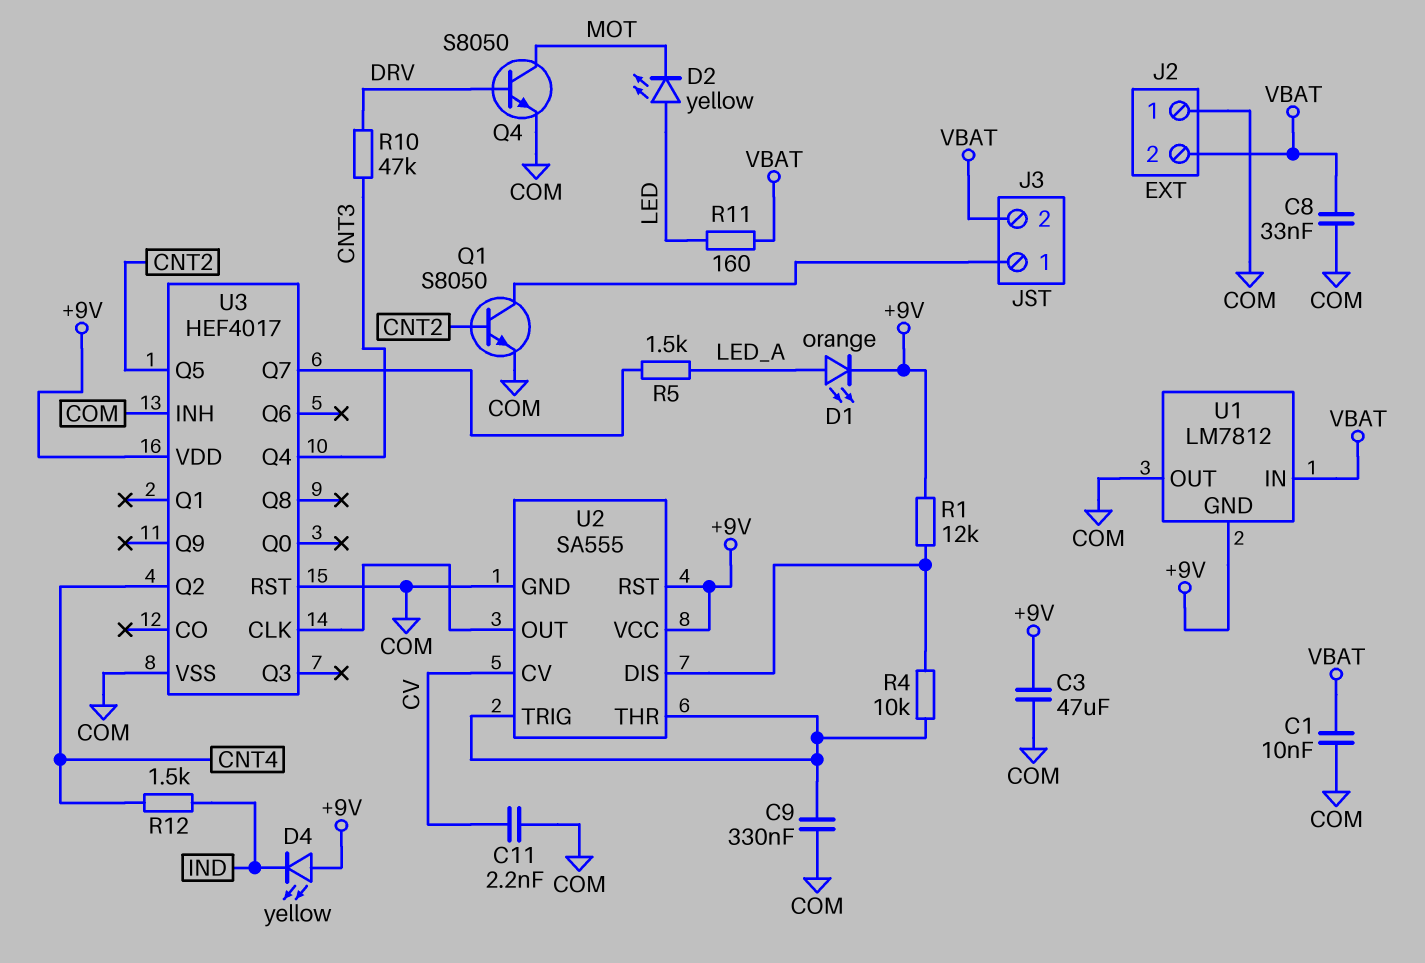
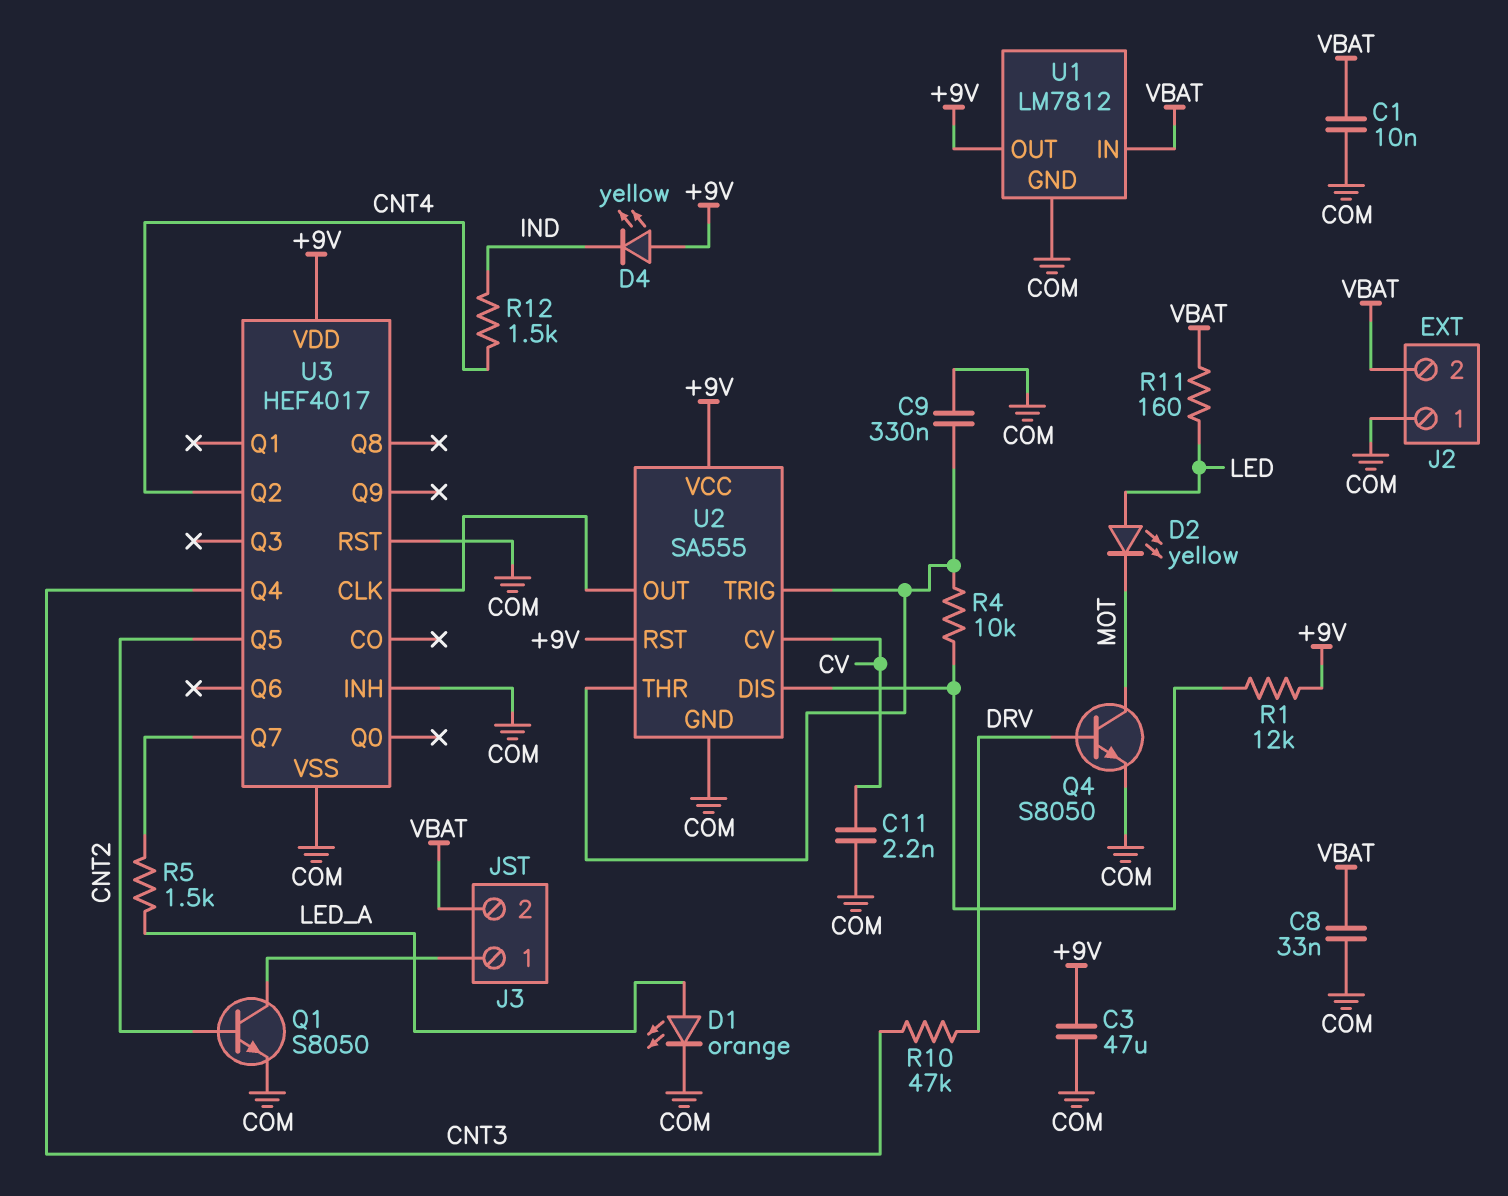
D1: LED orange (A LED_A, K +9V) -> LED orange (A LED_A, K COM)
U1 pin GND: +9V -> COM
U1 pin OUT: COM -> +9V

